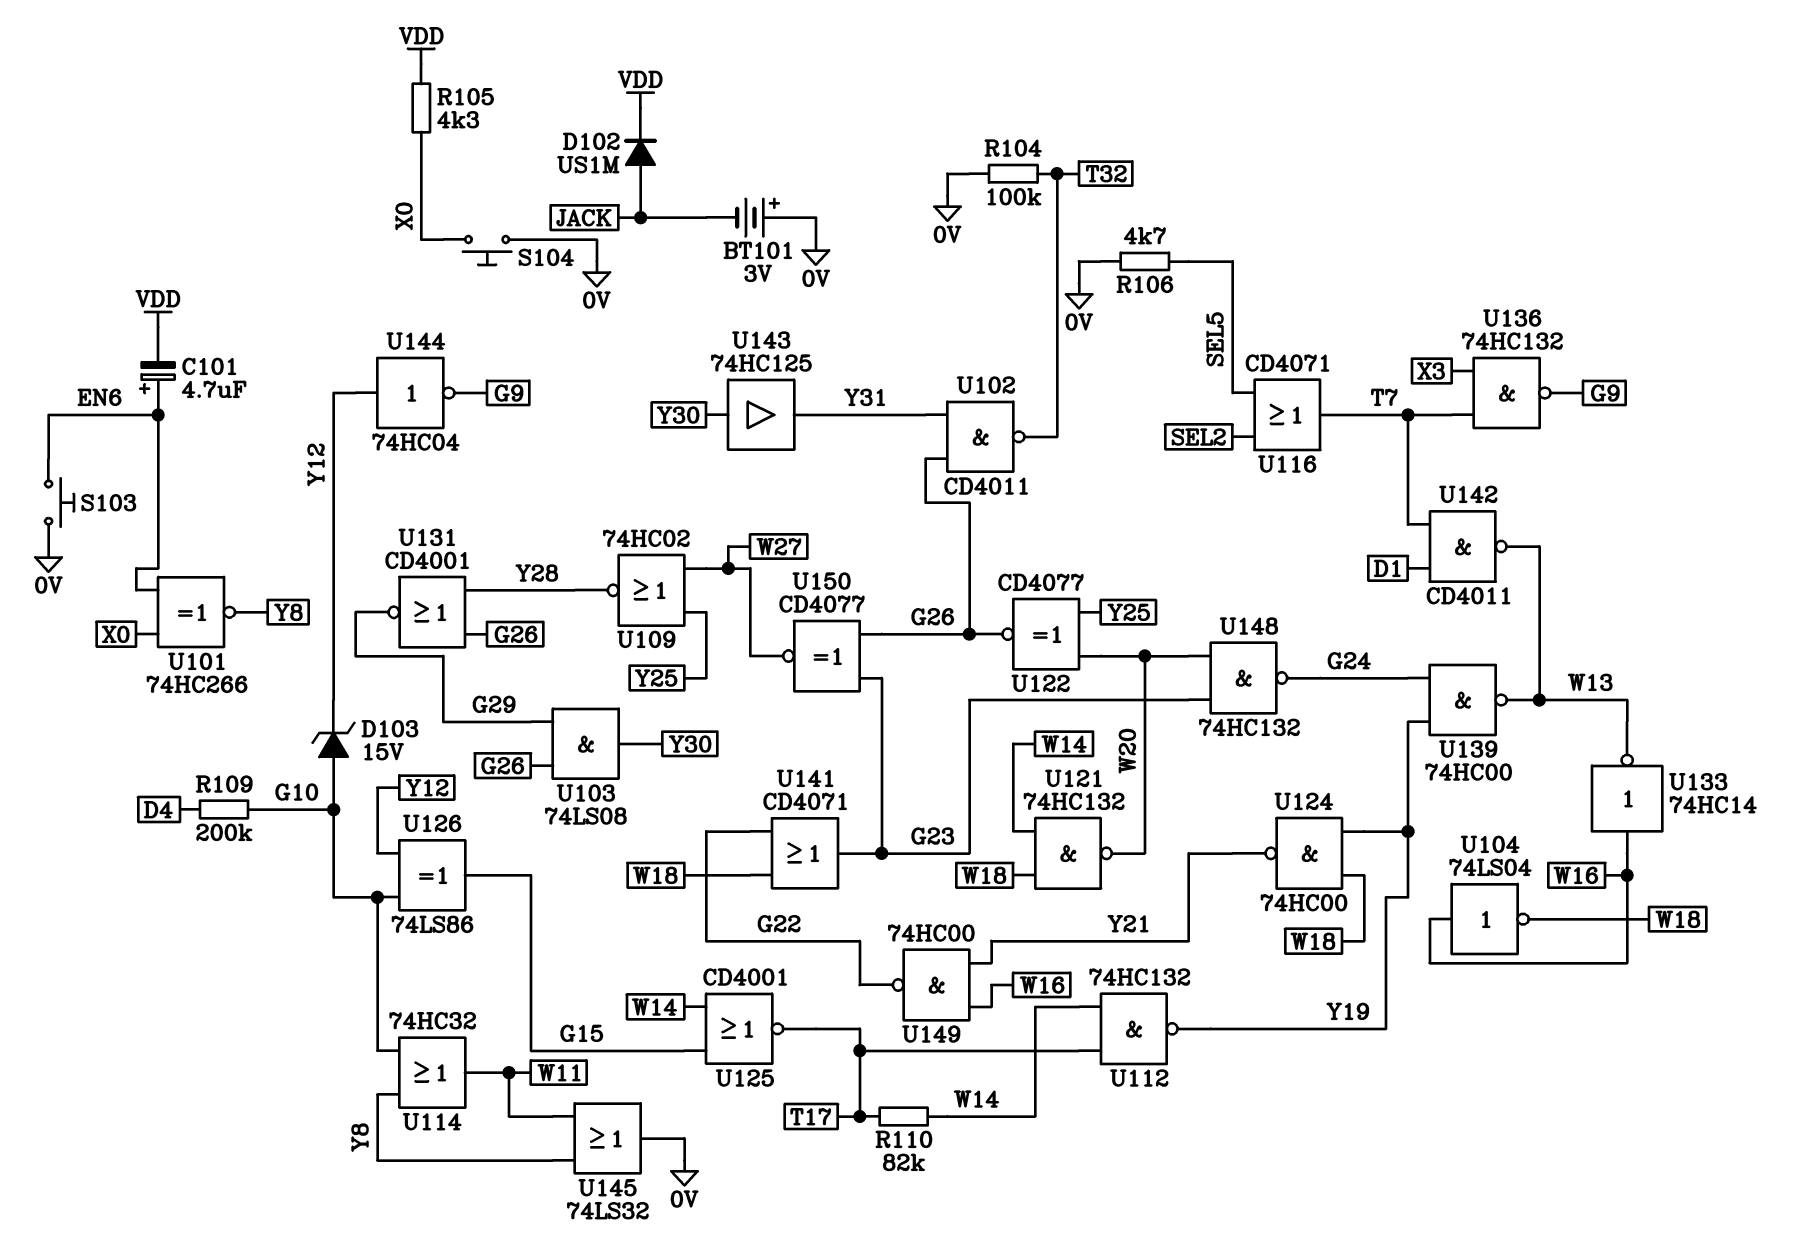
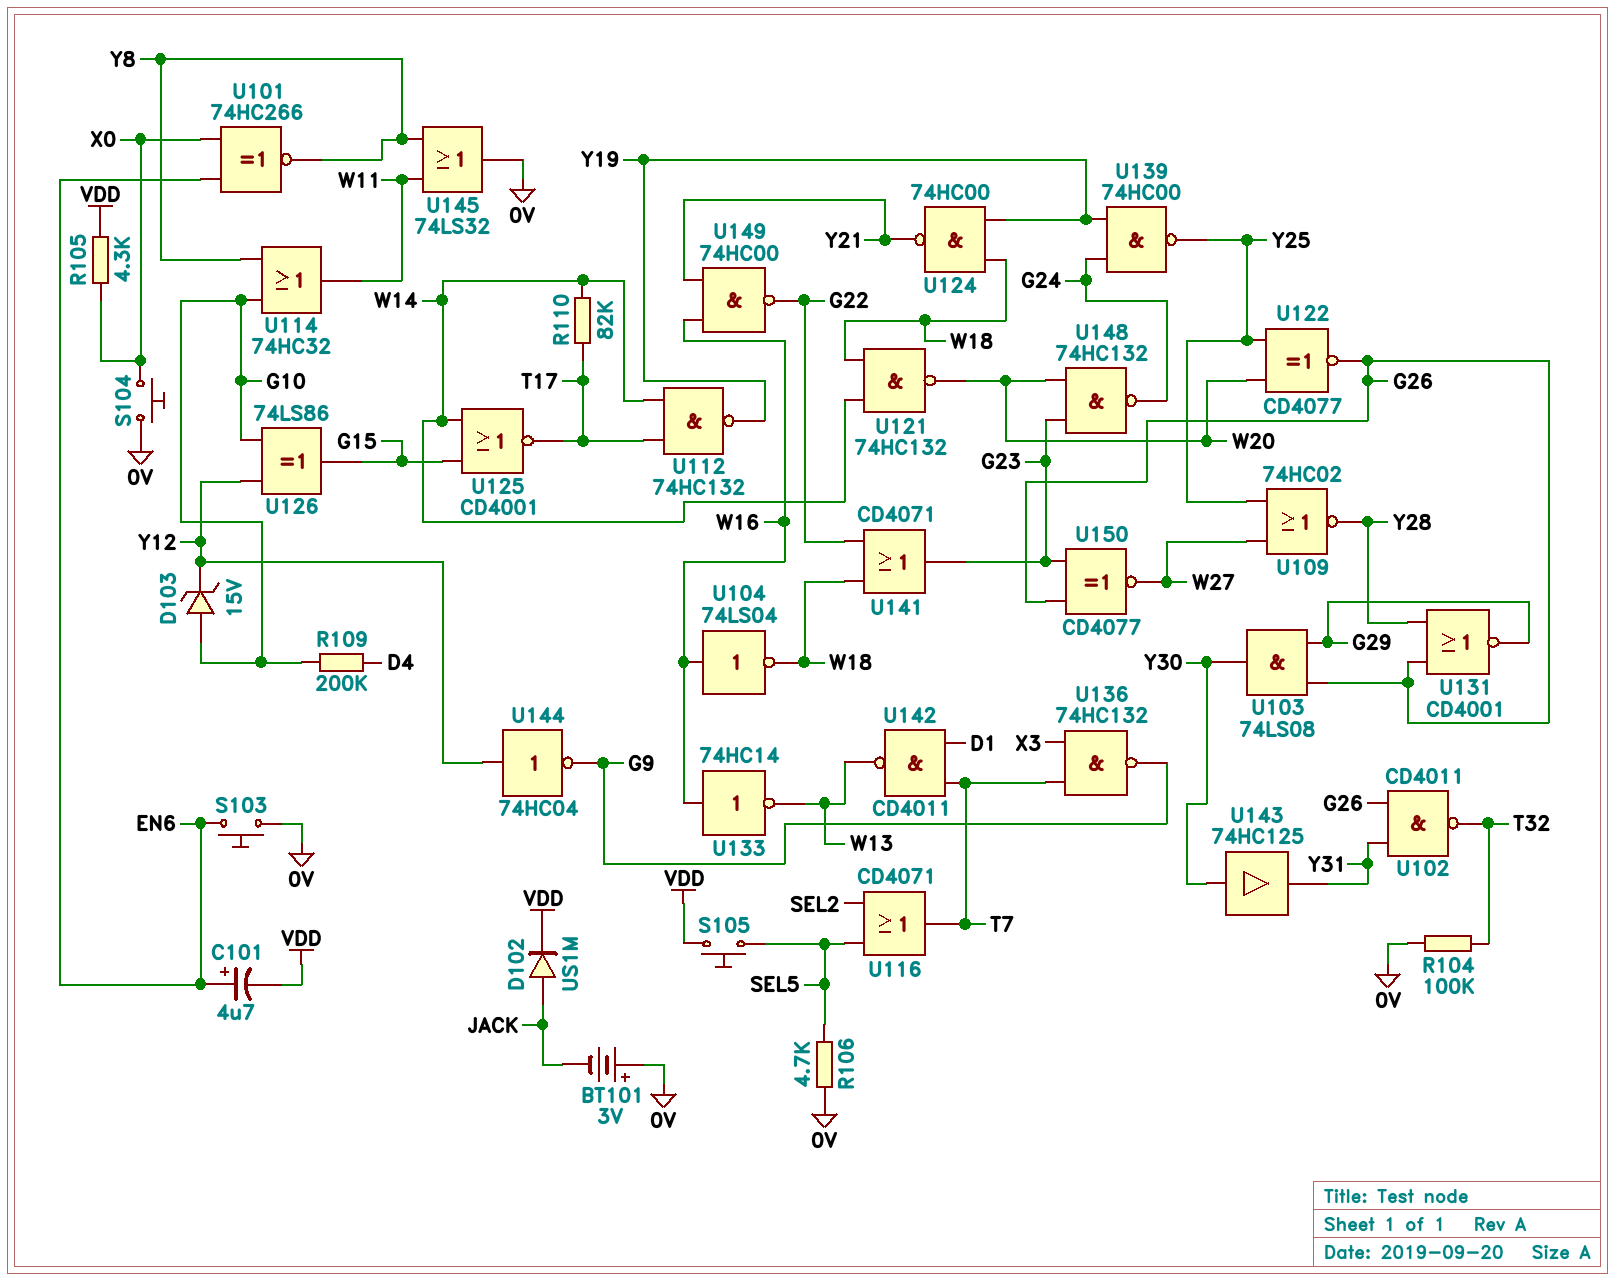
S105: none -> button (SEL5, VDD)
U139: NAND 74HC00 (in G24, in Y19, out W13) -> NAND 74HC00 (in G24, in Y19, out Y25)

